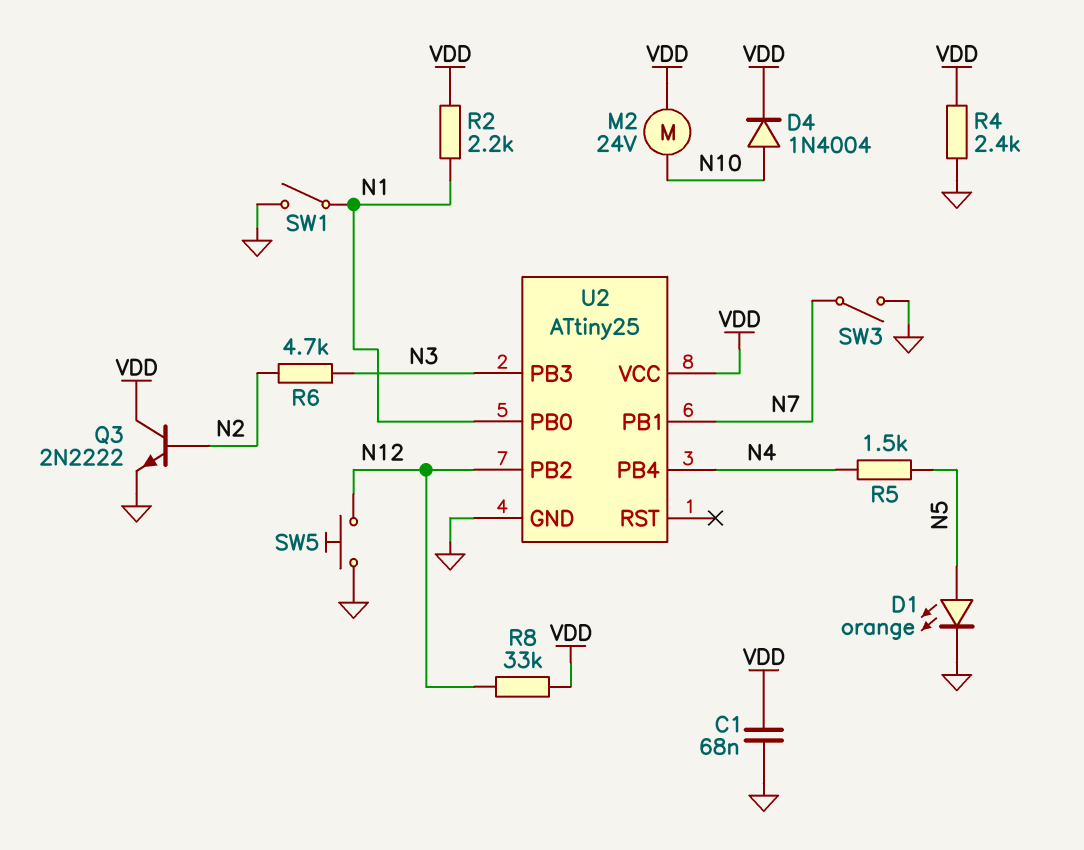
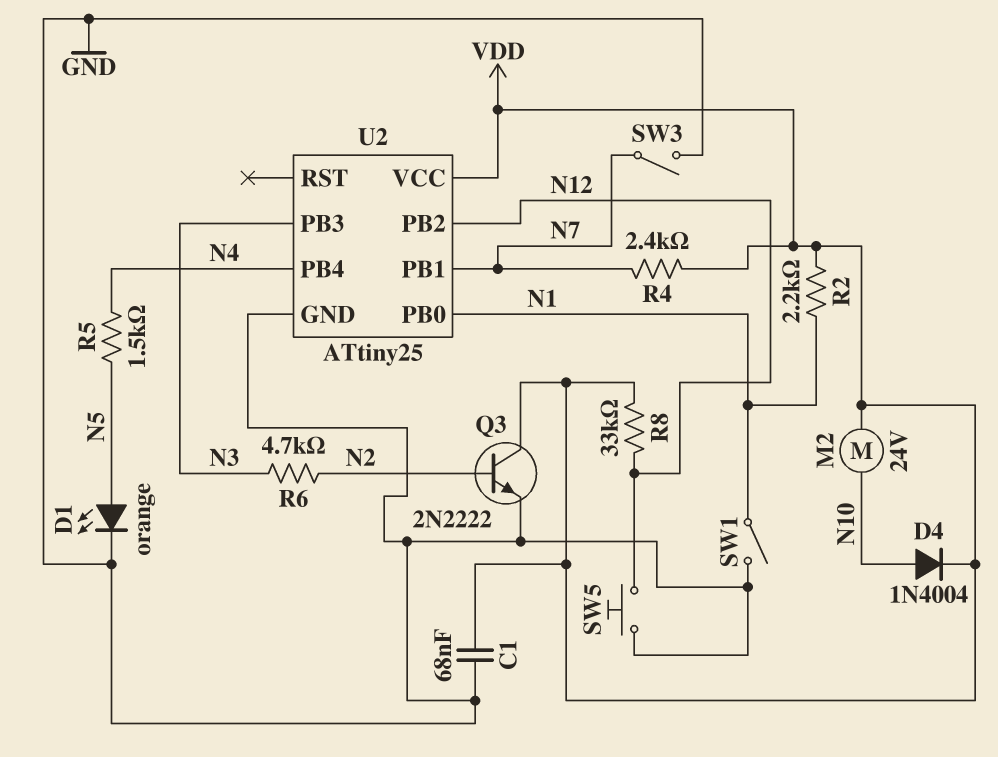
R4: 2.4k (GND, VDD) -> 2.4k (N7, VDD)

